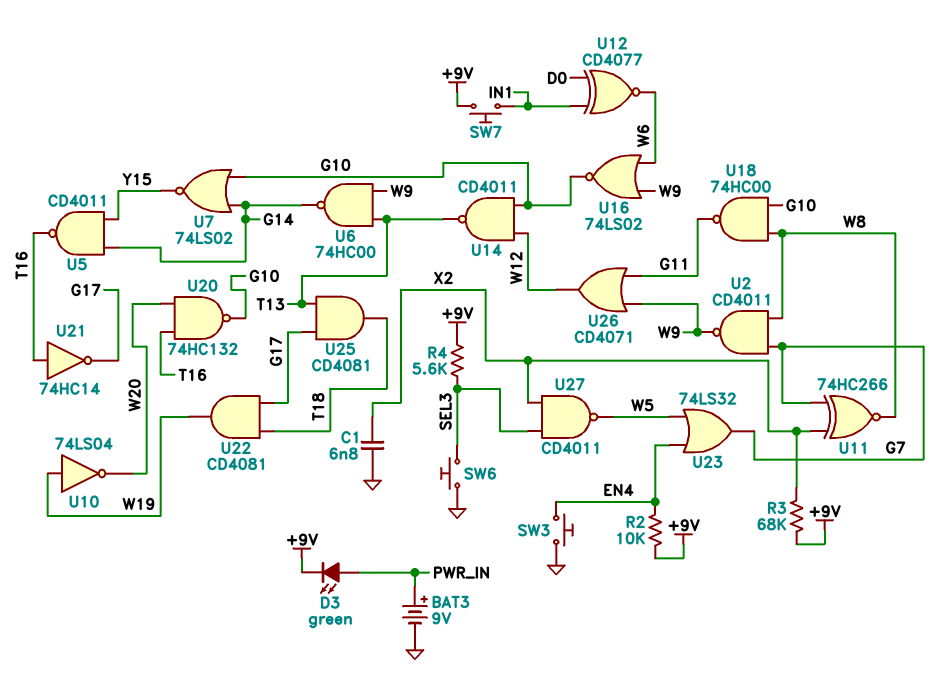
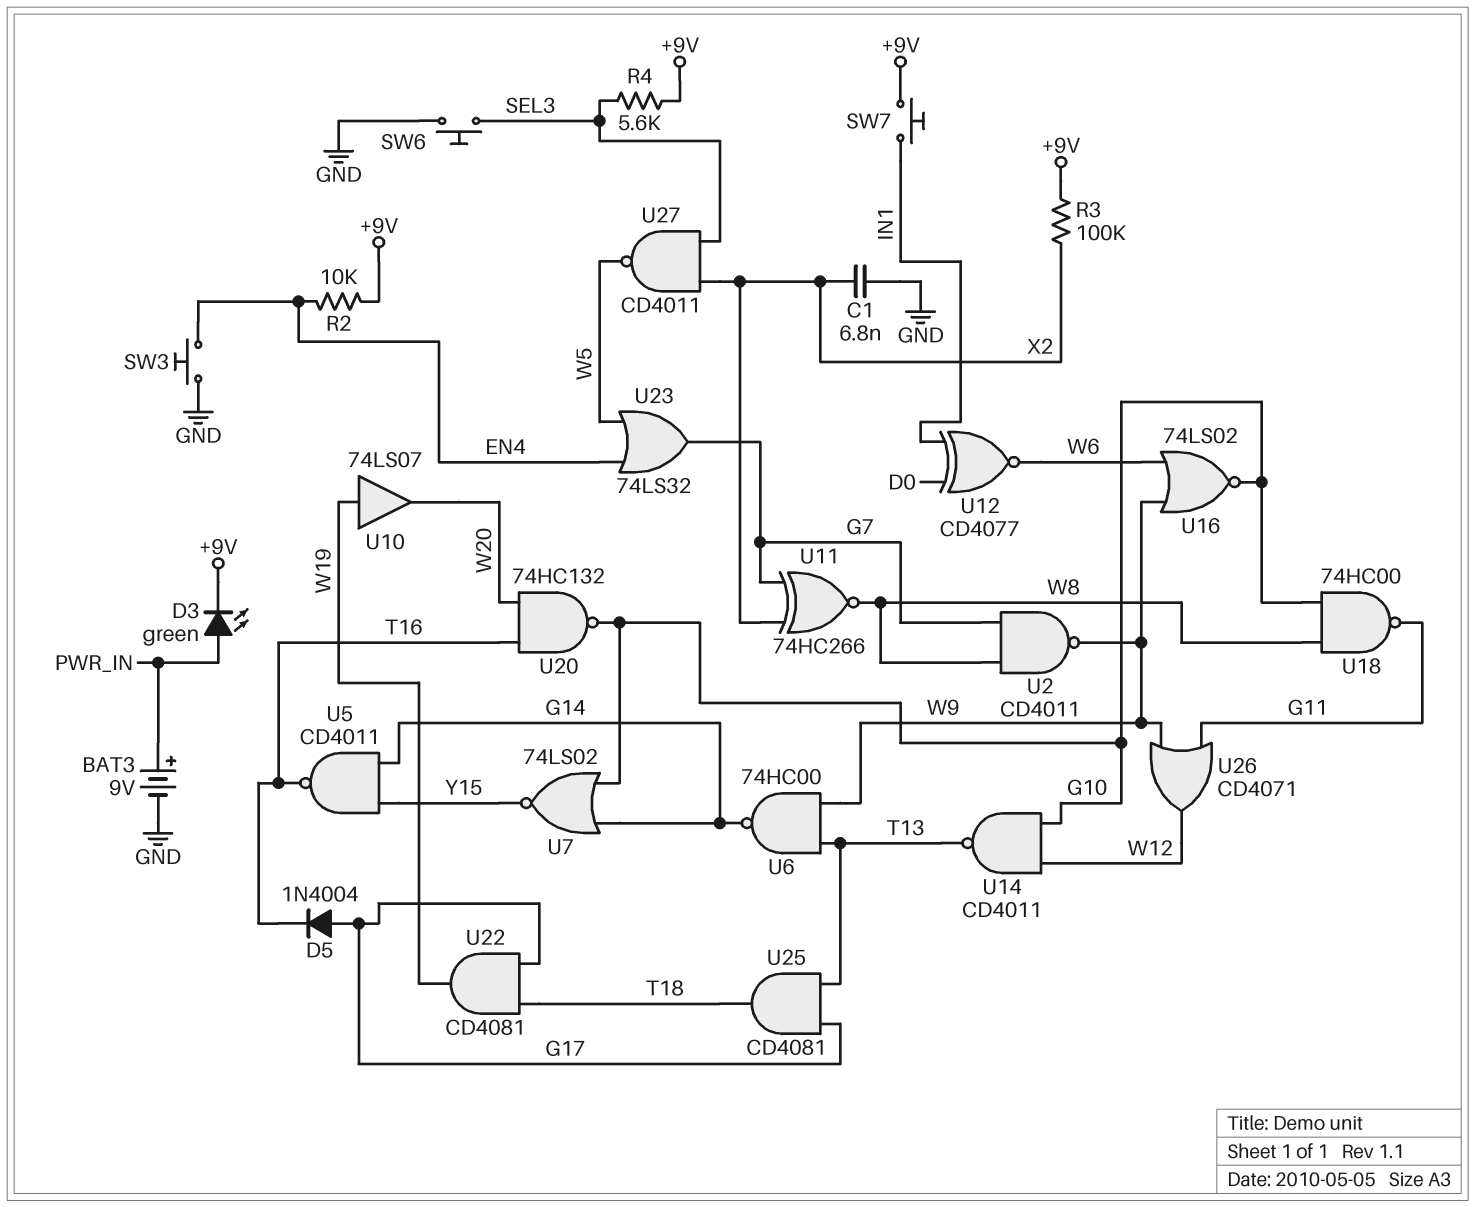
D5: none -> diode 1N4004 (A G17, K T16)
R3: 68k (+9V, X2) -> 100k (+9V, X2)
U10: NOT 74LS04 (in W19, out W20) -> buffer 74LS07 (in W19, out W20)
U21: NOT 74HC14 (in T16, out G17) -> none

